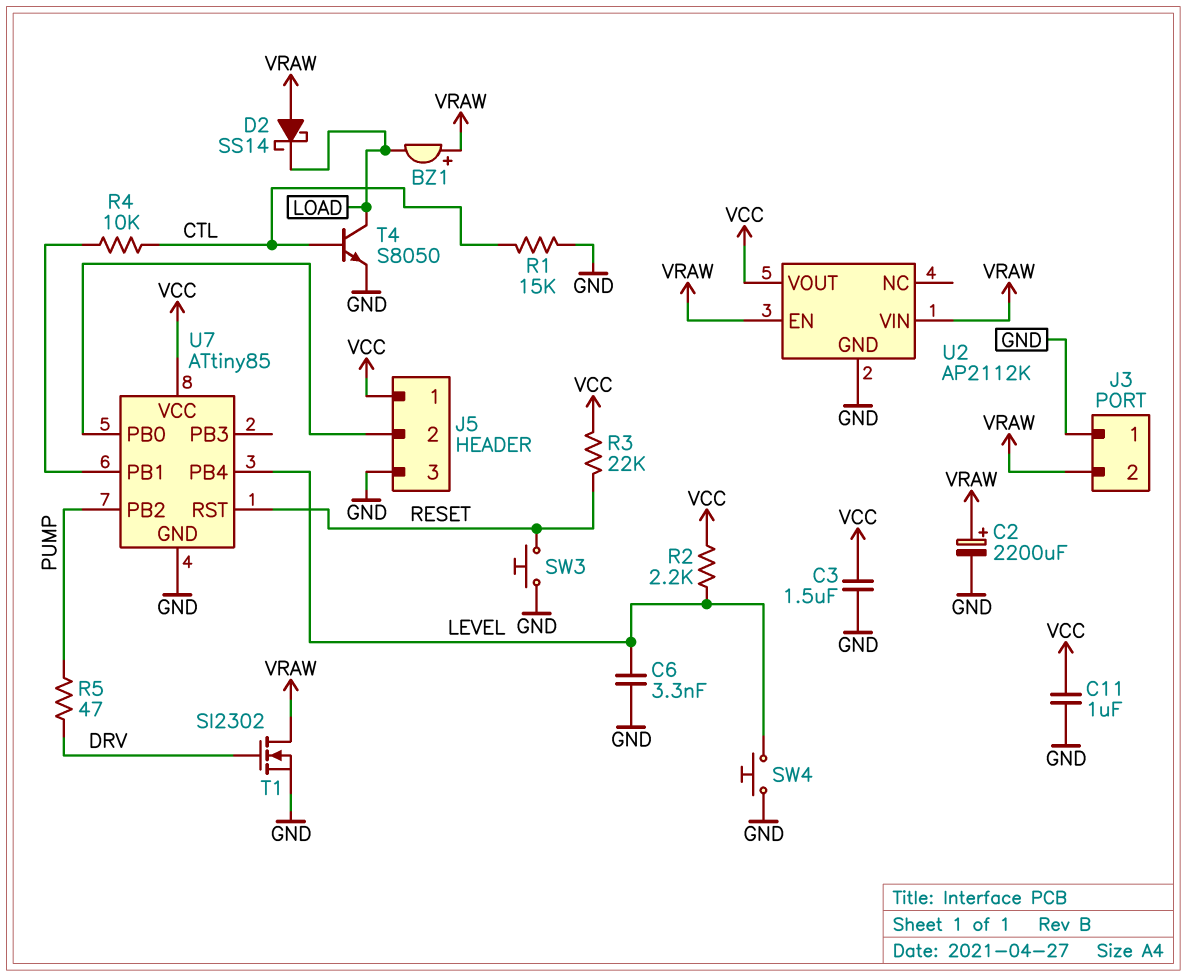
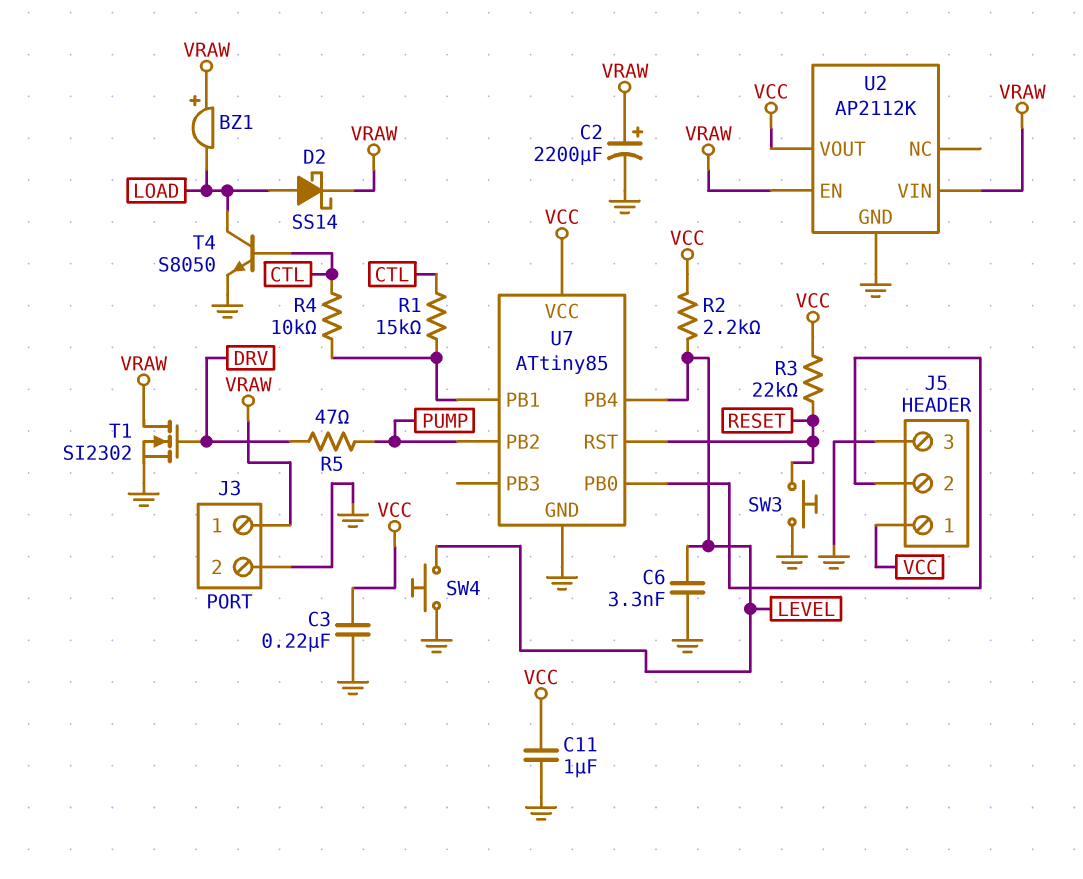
C3: 1.5uF (GND, VCC) -> 220nF (GND, VCC)
D2: schottky SS14 (A VRAW, K LOAD) -> schottky SS14 (A LOAD, K VRAW)
J3 pin 1: GND -> VRAW
J3 pin 2: VRAW -> GND
R1: 15k (CTL, GND) -> 15k (CTL, U7/PB1)

